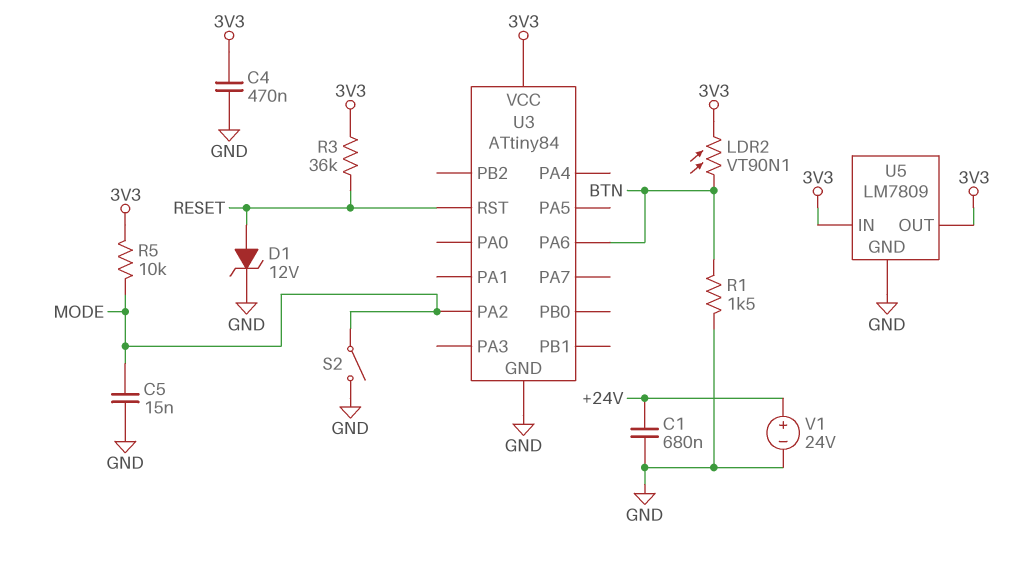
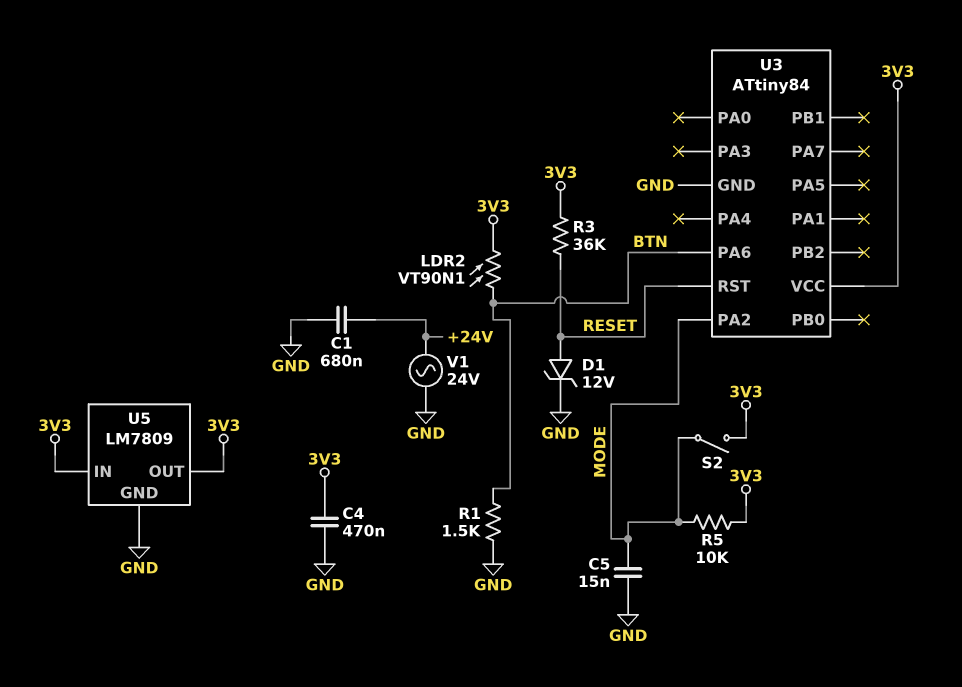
S2: switch (GND, MODE) -> switch (3V3, MODE)
V1: 24V (plus +24V, minus GND) -> AC 24V (+24V, GND)

